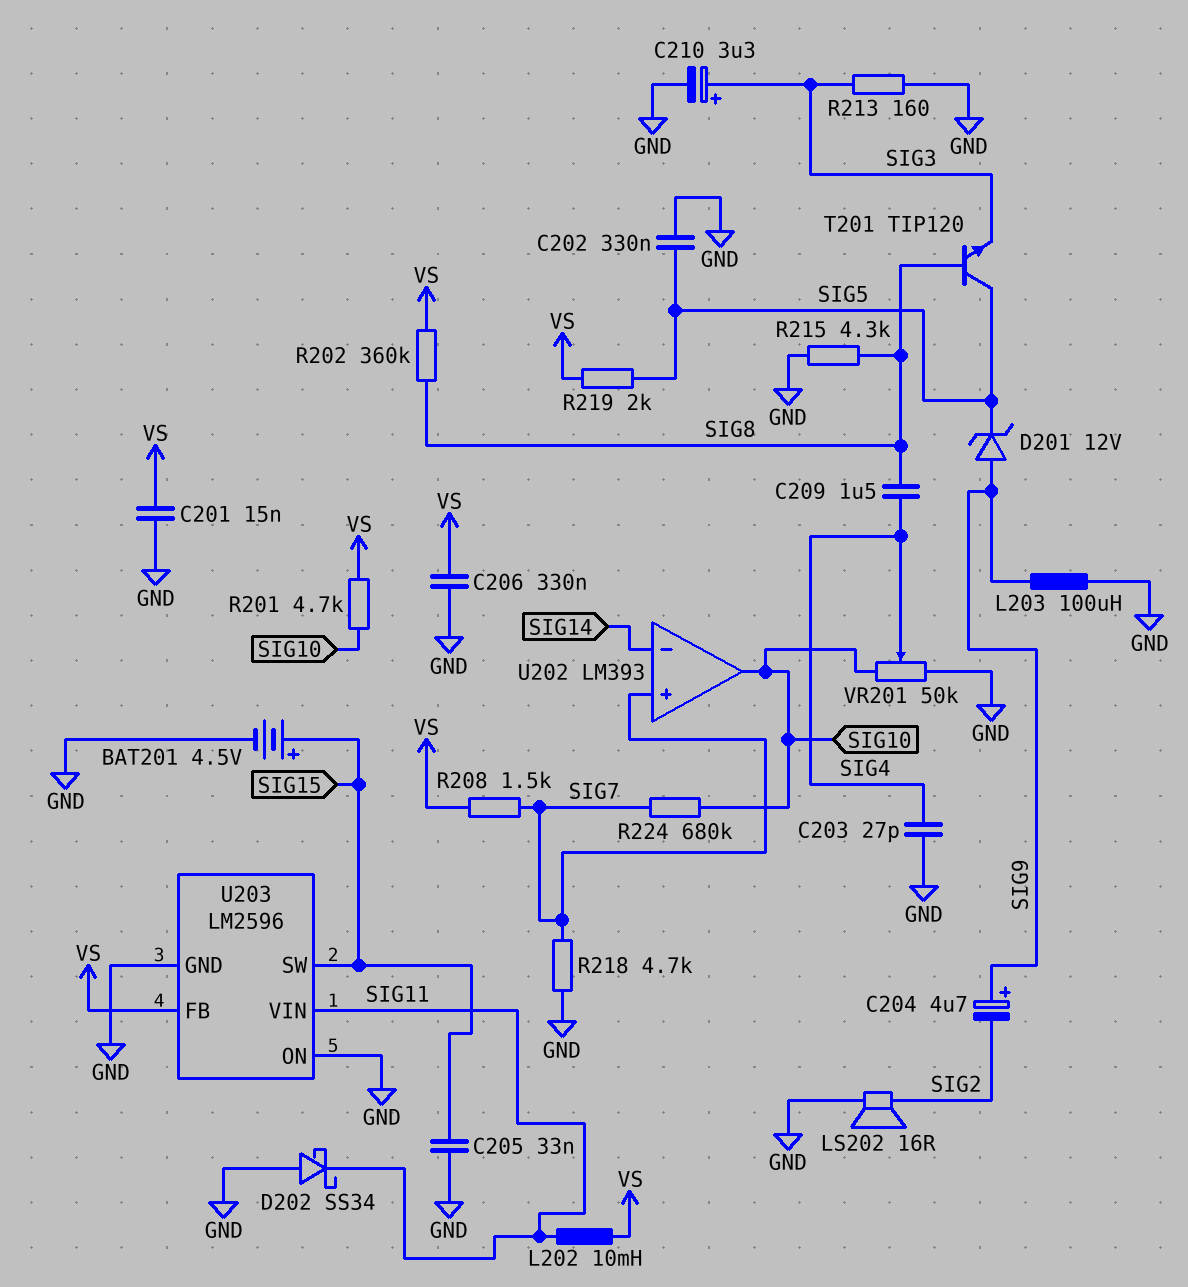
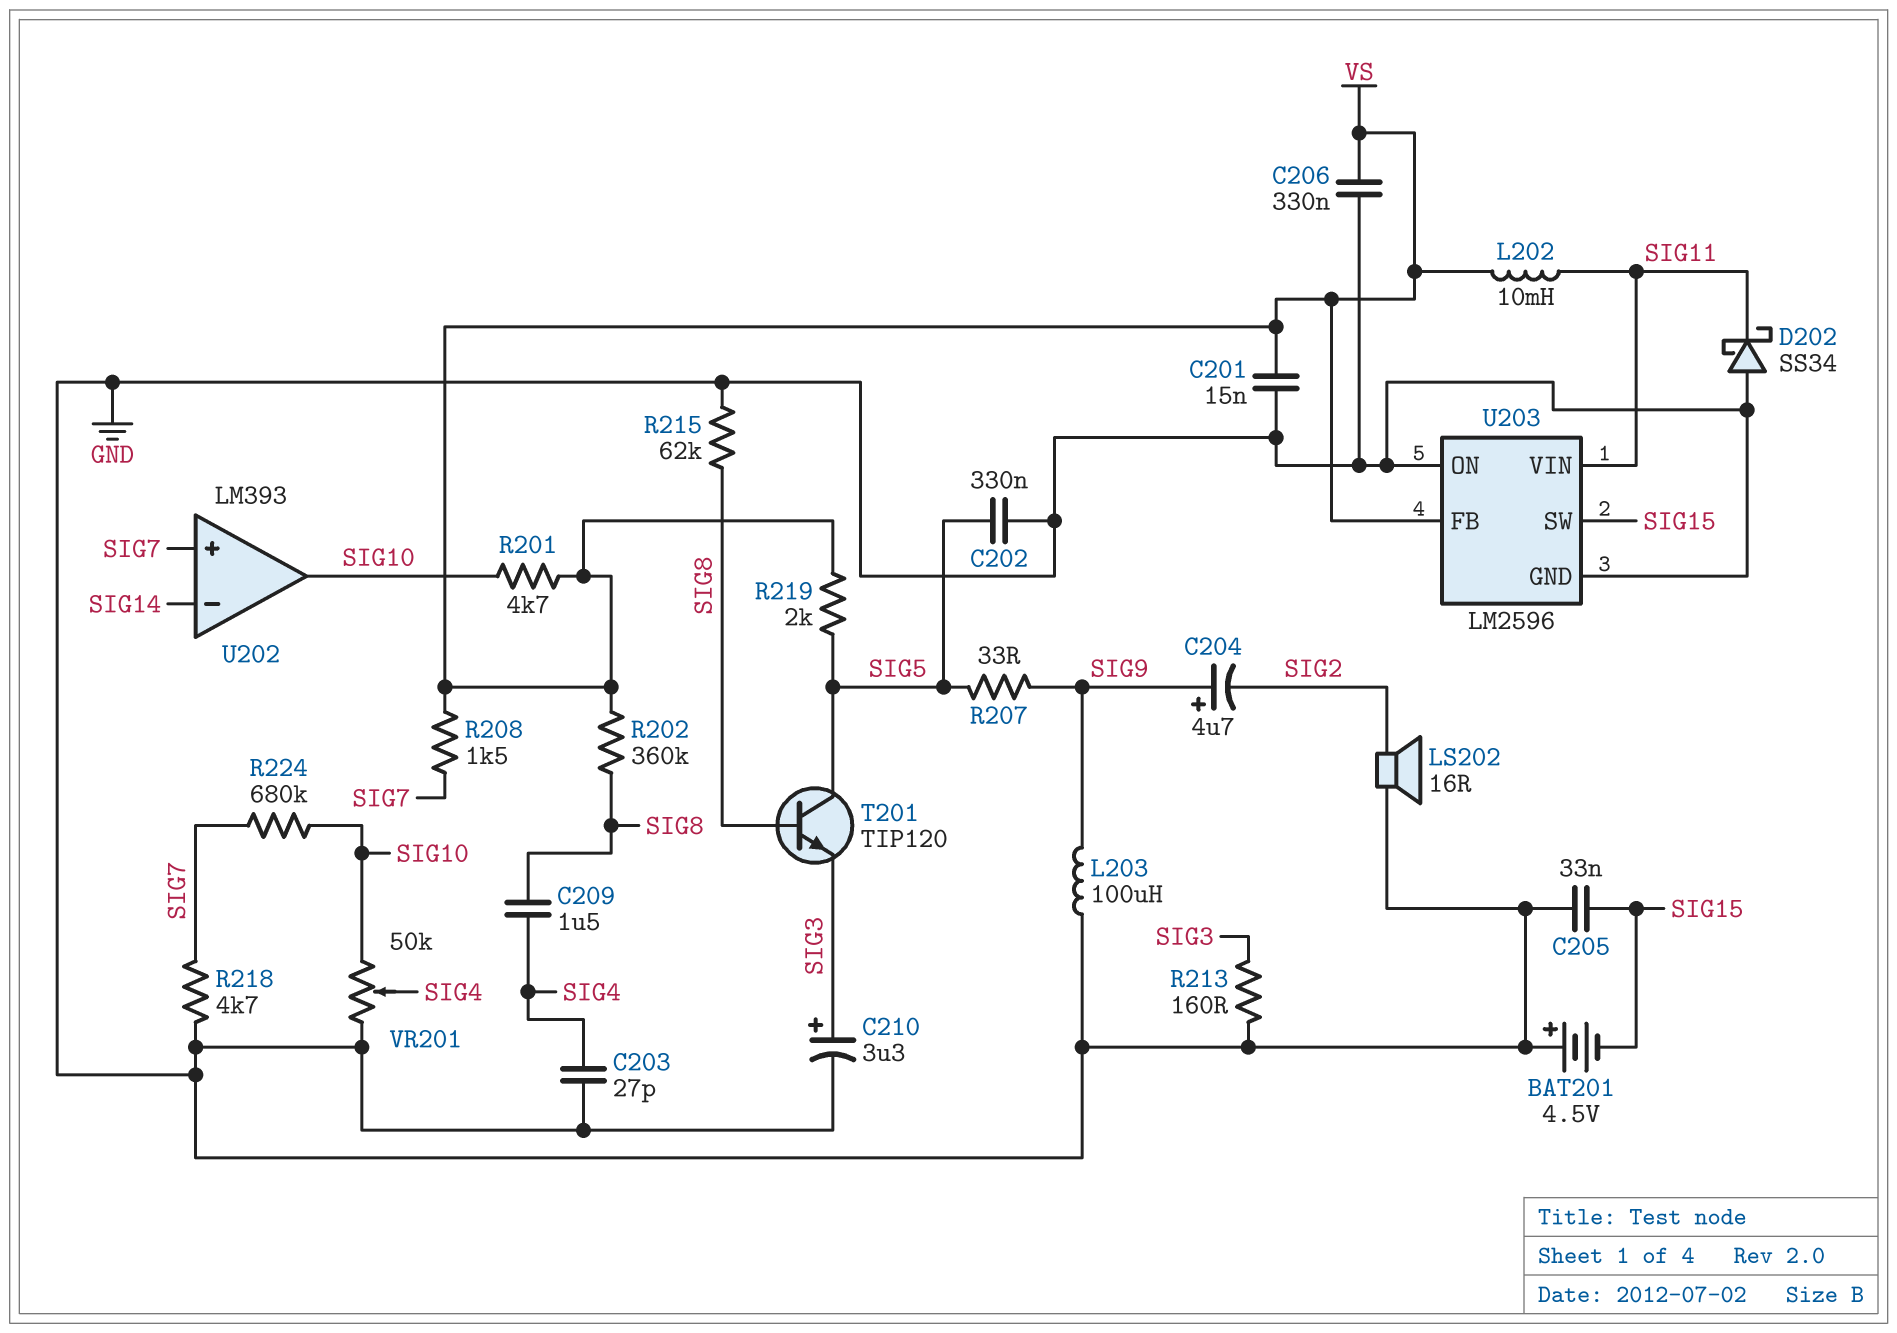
BAT201: 4.5V (plus SIG15, minus GND) -> 4.5V (plus GND, minus SIG15)
D201: zener 12V (A SIG9, K SIG5) -> none
R207: none -> 33 (SIG5, SIG9)
R215: 4.3k (GND, SIG8) -> 62k (GND, SIG8)

